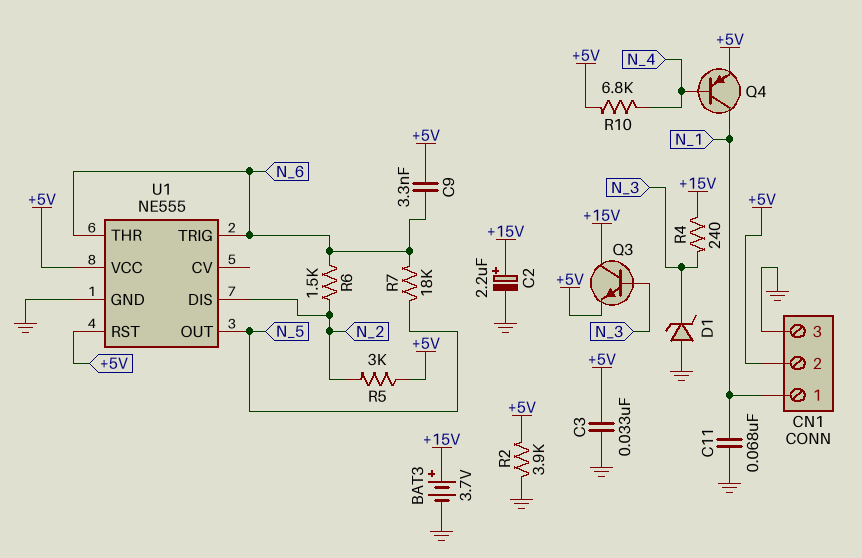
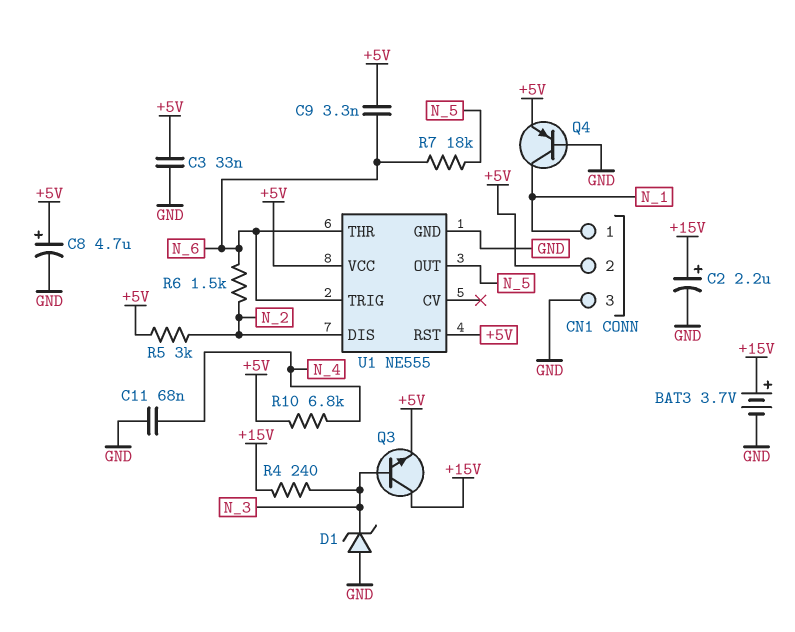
C8: none -> 4.7uF (plus +5V, minus GND)
C11: 68nF (GND, N_1) -> 68nF (GND, N_4)
Q4: PNP (B N_4, C N_1, E +5V) -> PNP (B GND, C N_1, E +5V)
R2: 3.9k (+5V, GND) -> none

